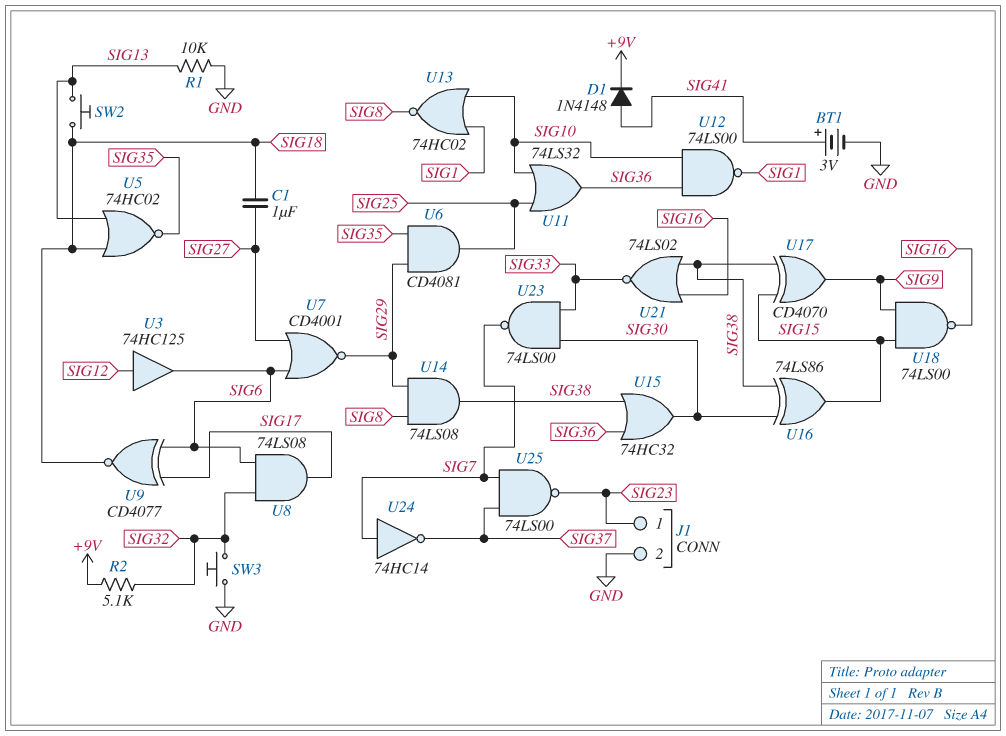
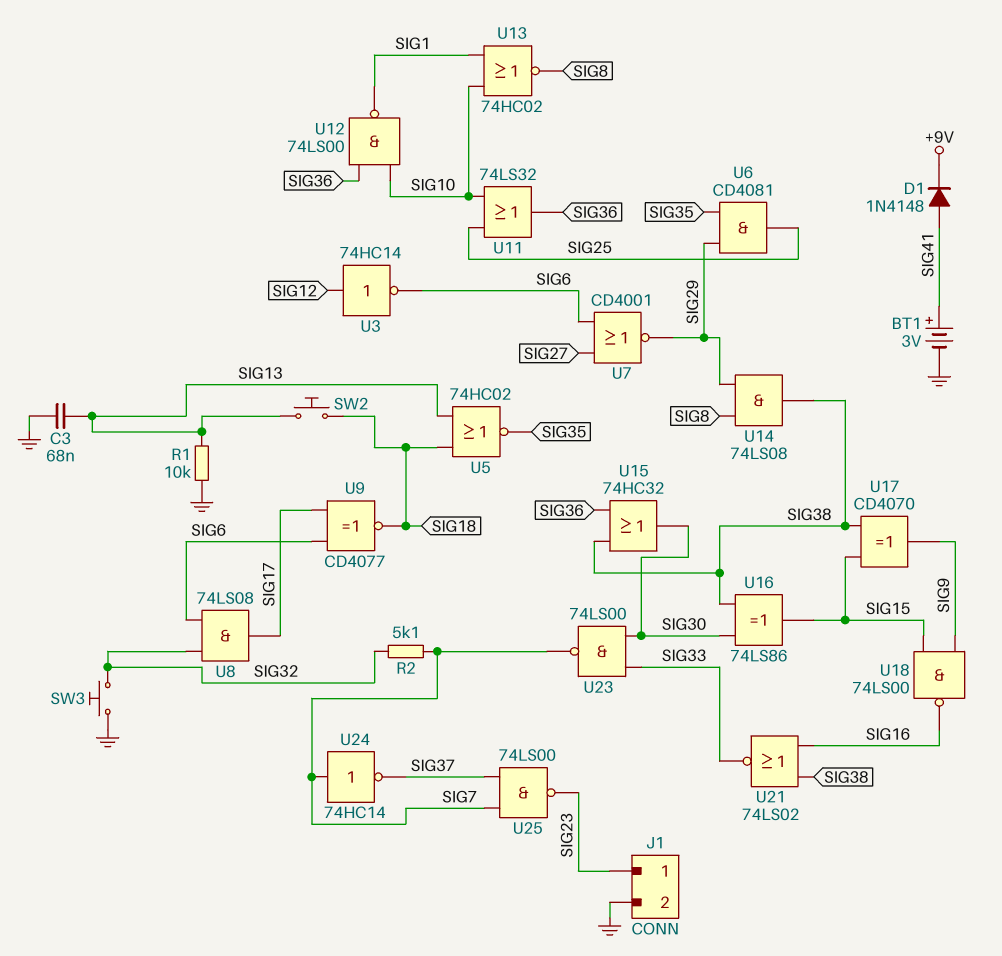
C1: 1uF (SIG18, SIG27) -> none
C3: none -> 68nF (GND, SIG13)
R2: 5.1k (+9V, SIG32) -> 5.1k (SIG7, SIG32)
U3: buffer 74HC125 (in SIG12, out SIG6) -> NOT 74HC14 (in SIG12, out SIG6)

